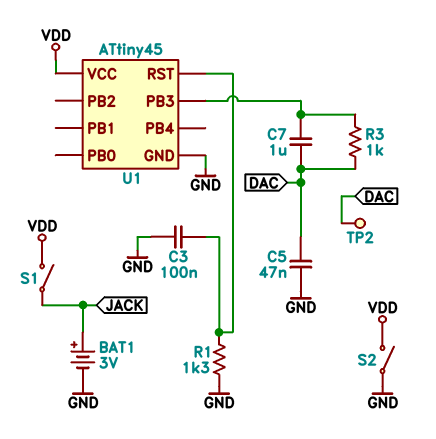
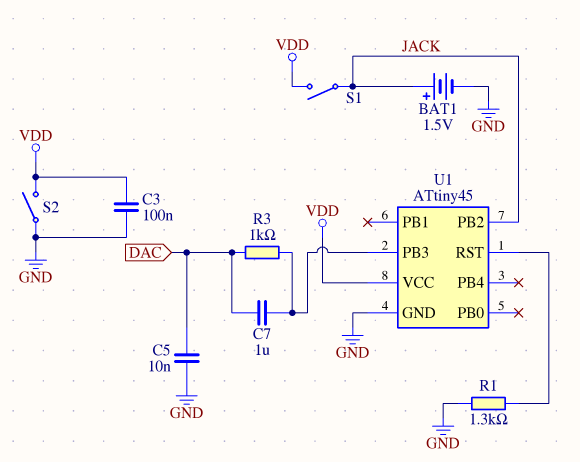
BAT1: 3V (plus JACK, minus GND) -> 1.5V (plus JACK, minus GND)
C3: 100nF (GND, U1/RST) -> 100nF (GND, VDD)
C5: 47nF (DAC, GND) -> 10nF (DAC, GND)
TP2: test point (DAC) -> none
U1 pin PB2: none -> JACK

